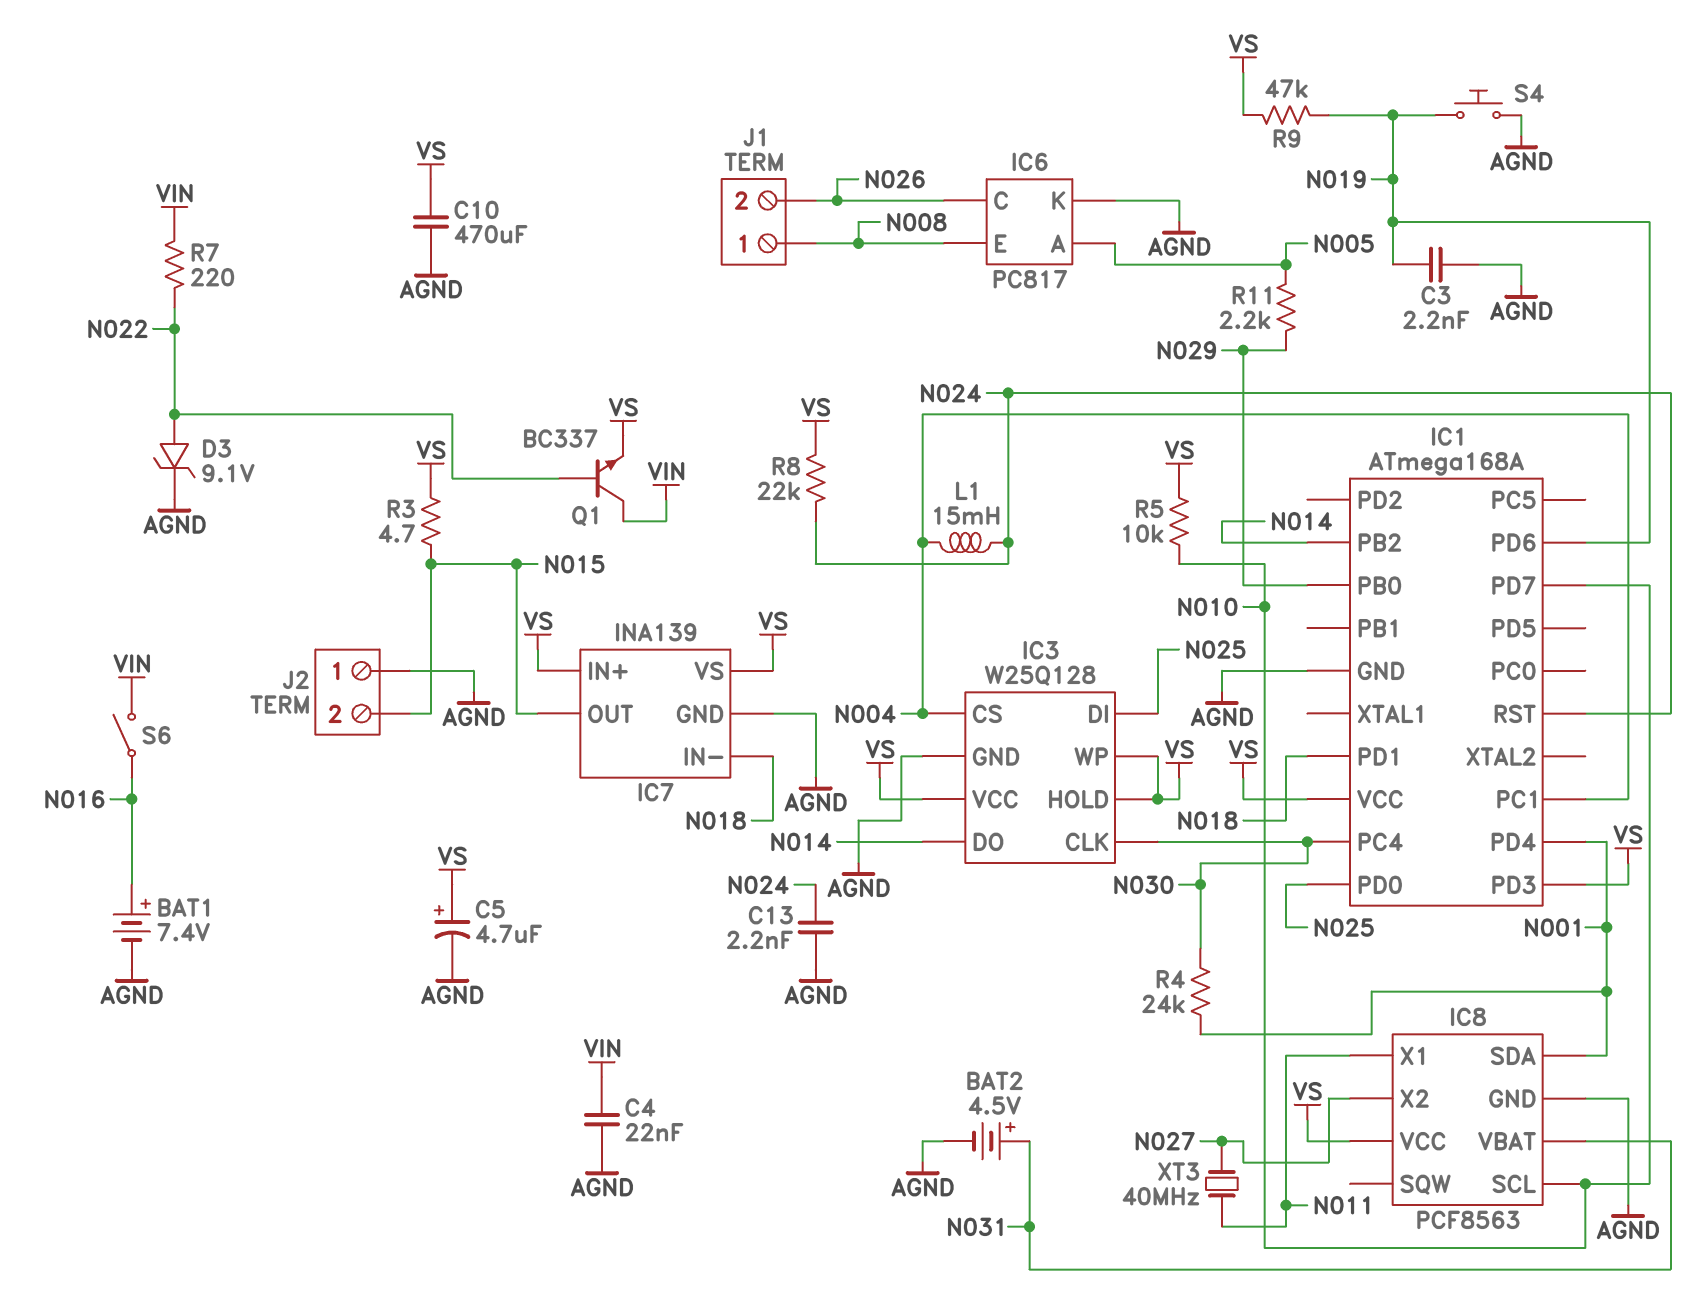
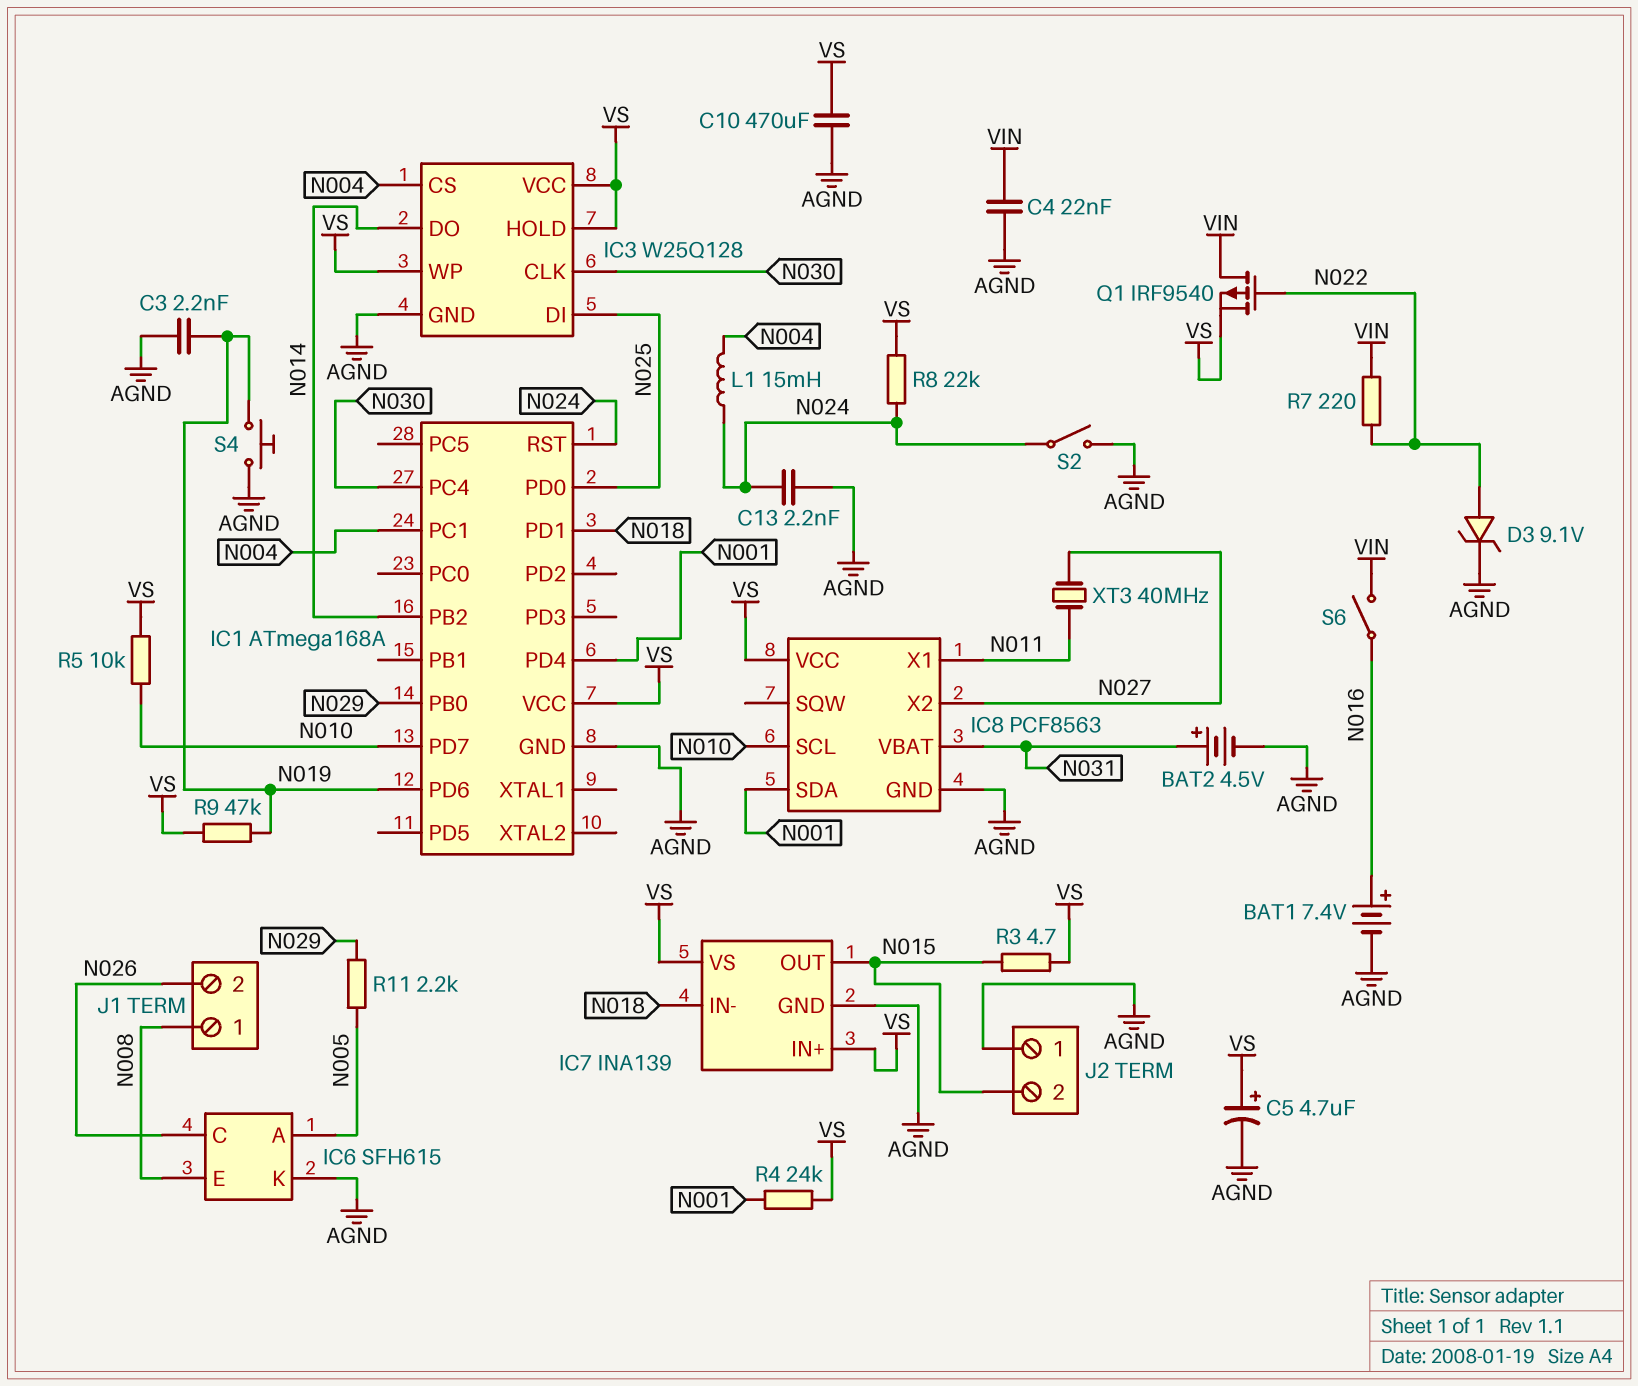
IC1 pin PD3: VS -> none
IC6: PC817 -> SFH615
Q1: NPN BC337 (B N022, C VIN, E VS) -> PMOS IRF9540 (G N022, D VIN, S VS)
R4: 24k (N001, N030) -> 24k (N001, VS)
S2: none -> switch (AGND, N024)

